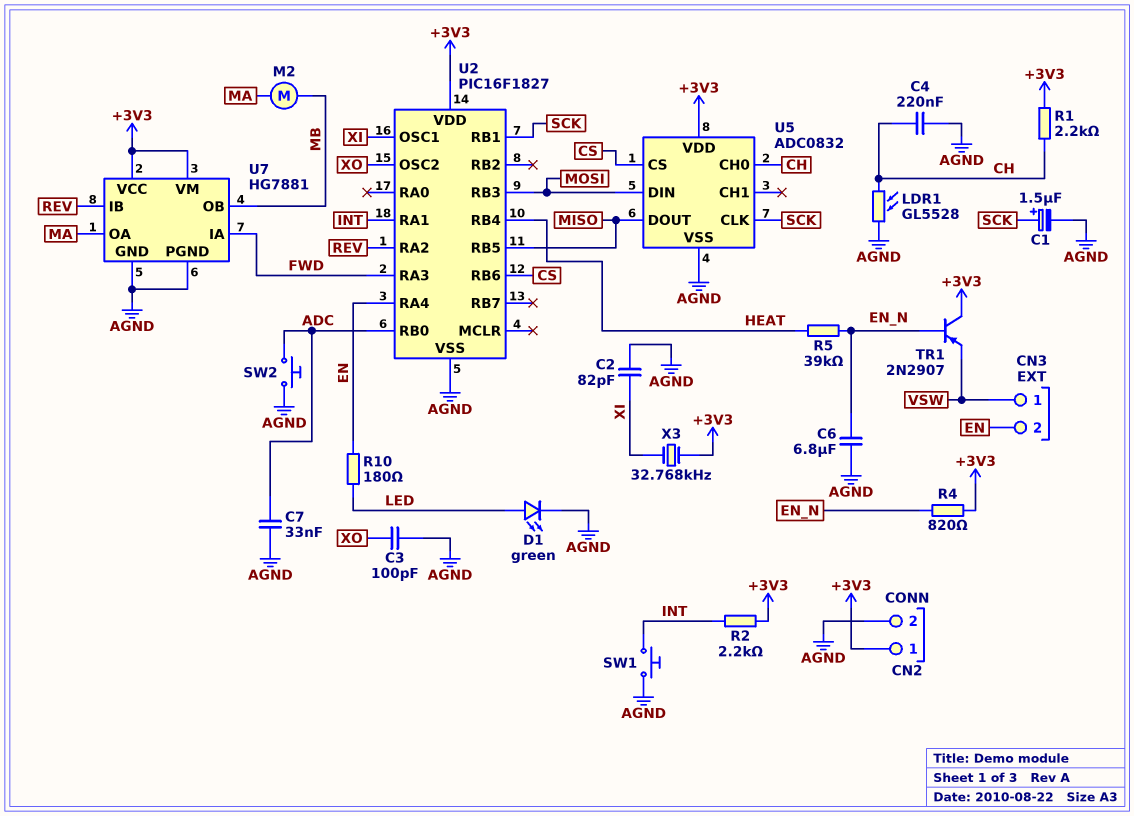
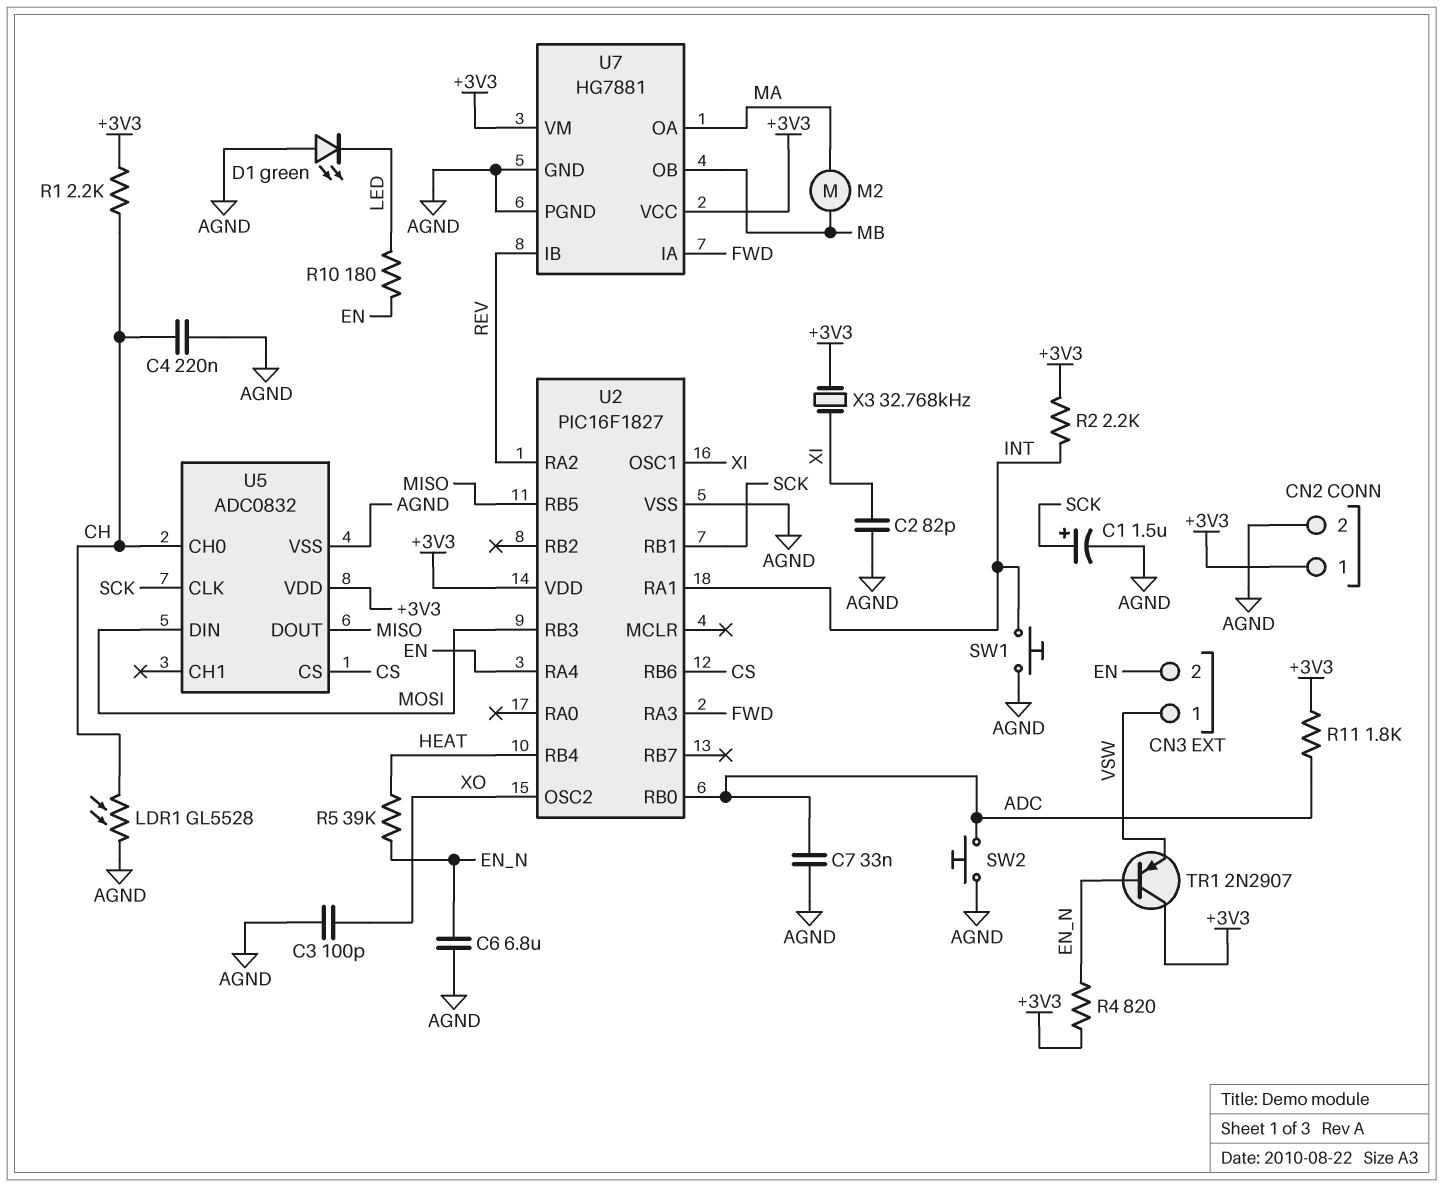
D1: LED green (A LED, K AGND) -> LED green (A AGND, K LED)
R11: none -> 1.8k (+3V3, ADC)

